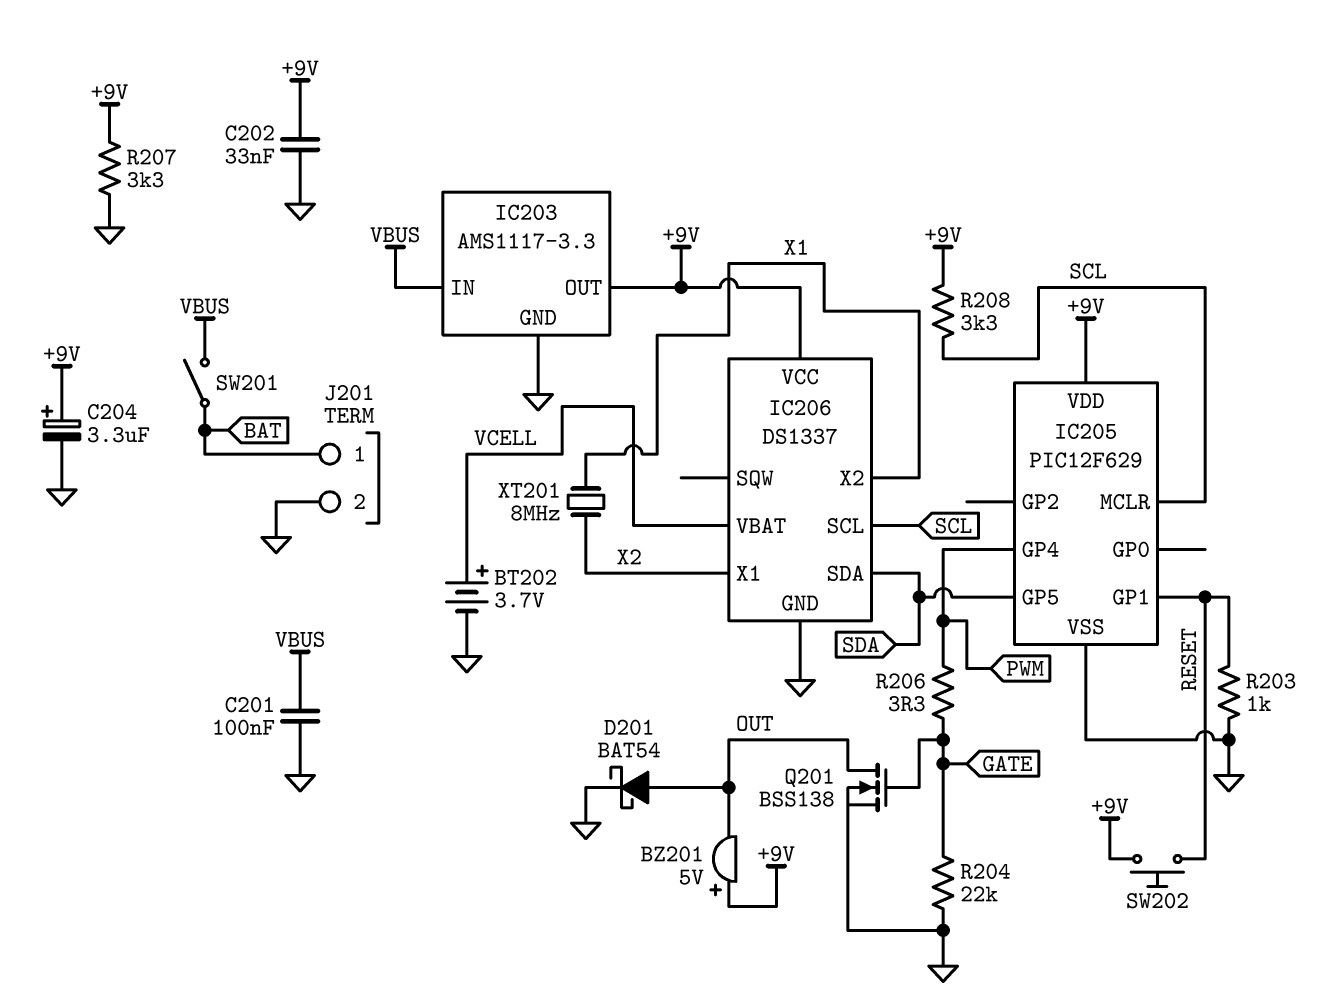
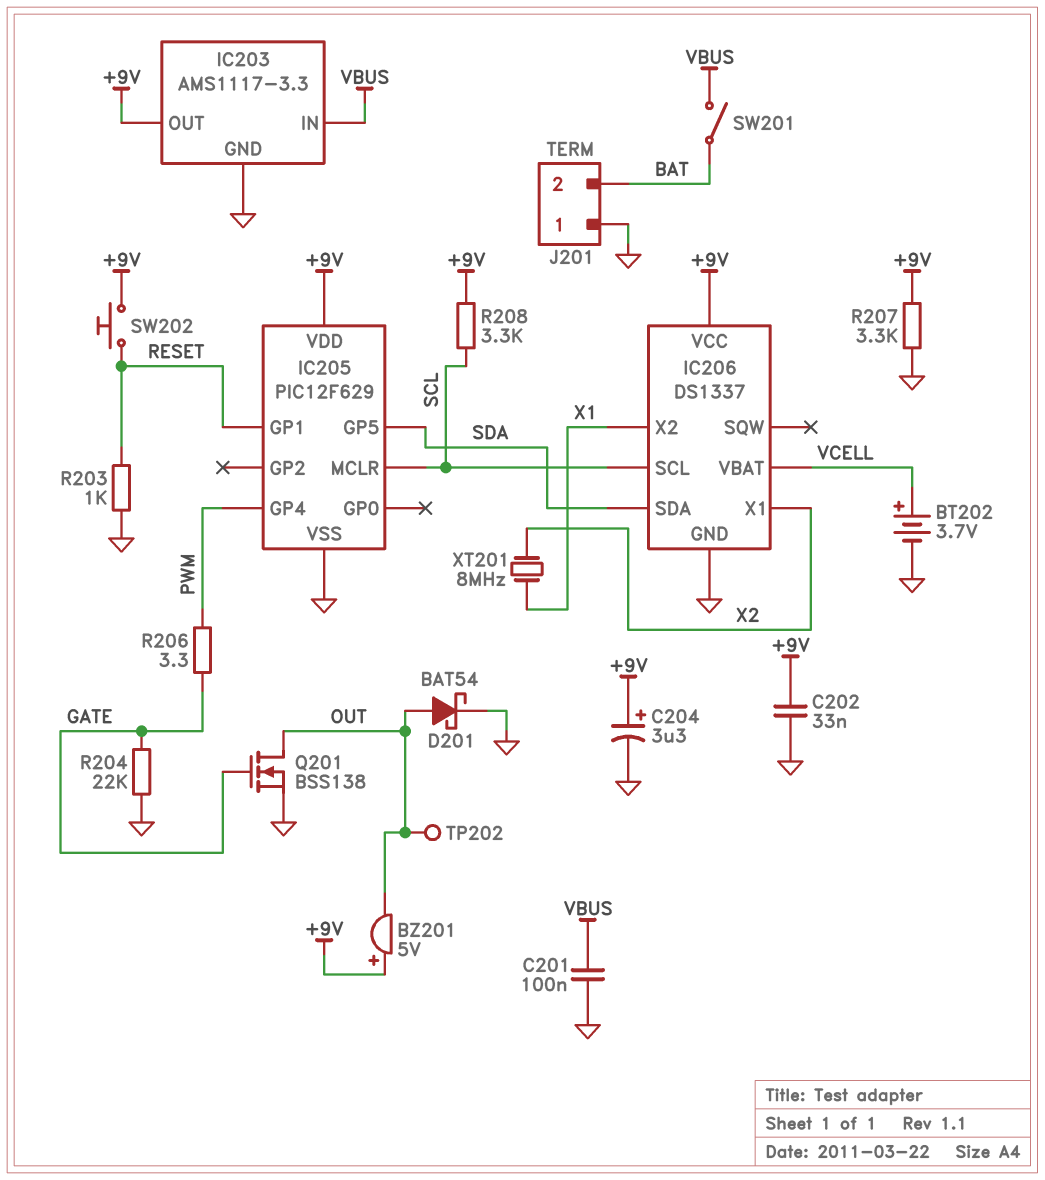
J201 pin 1: BAT -> GND
J201 pin 2: GND -> BAT
TP202: none -> test point (OUT)

